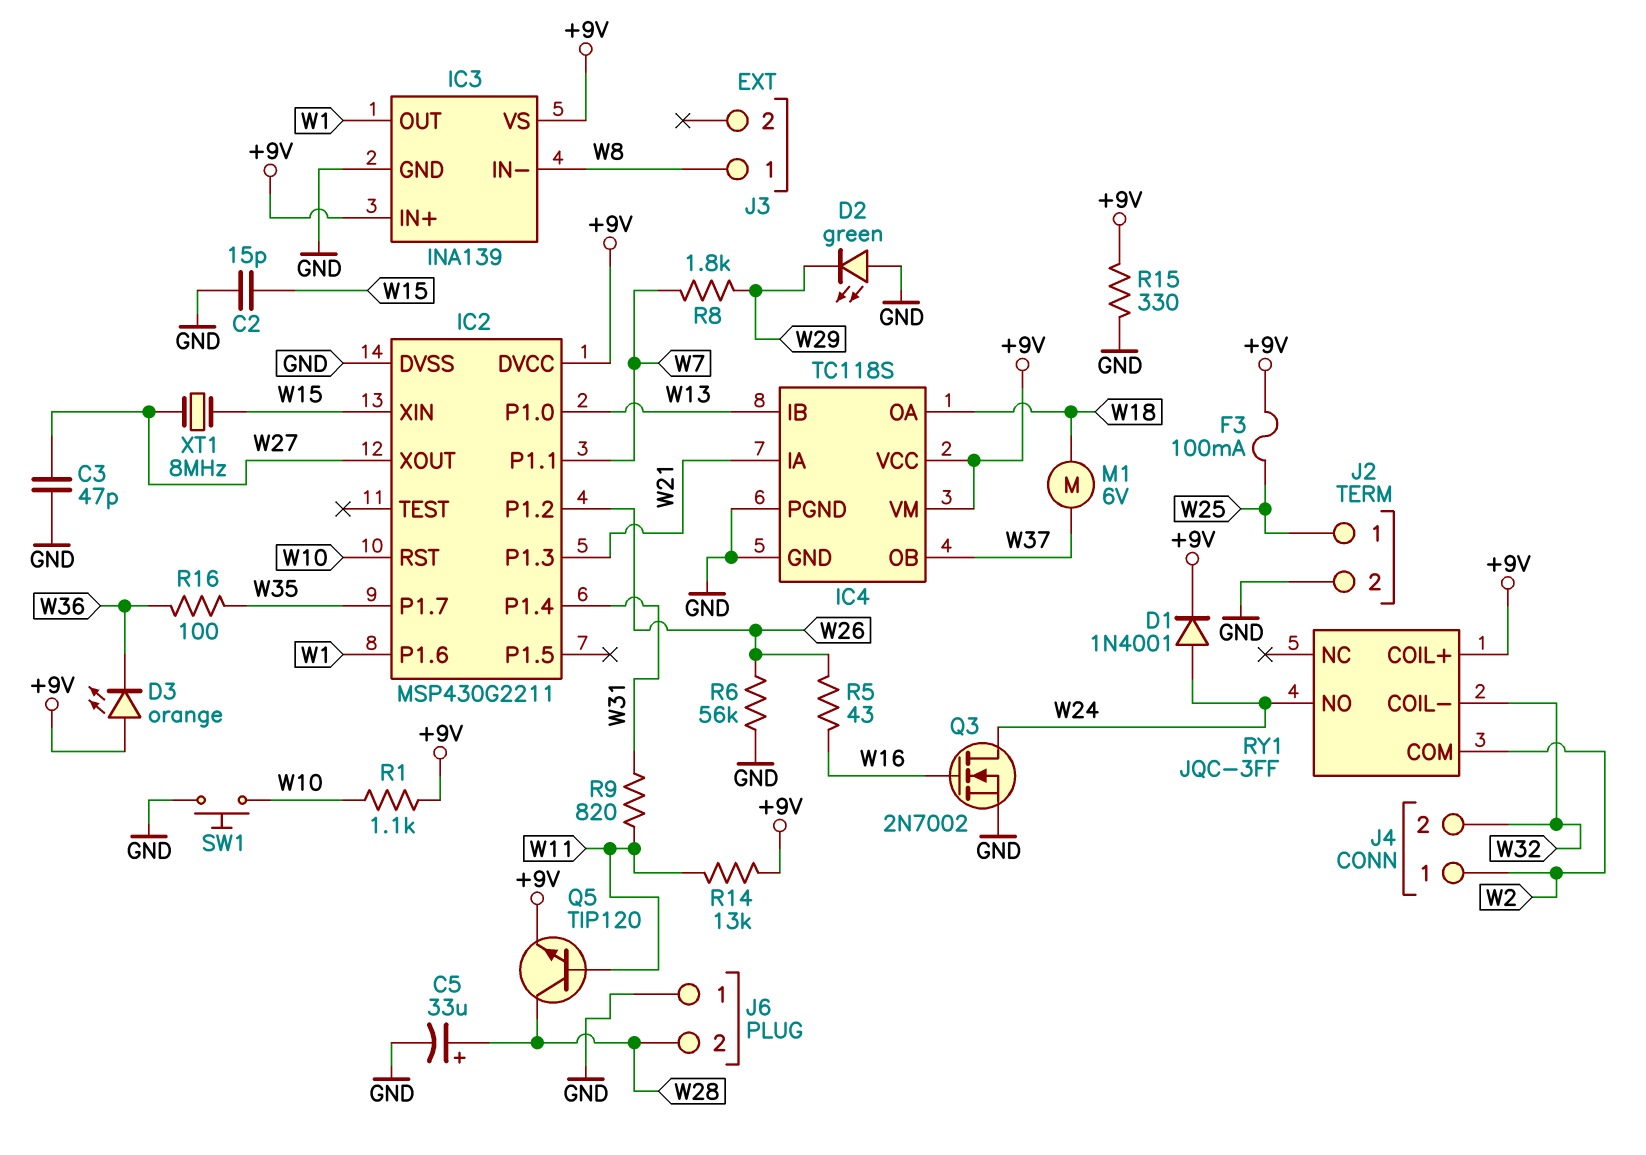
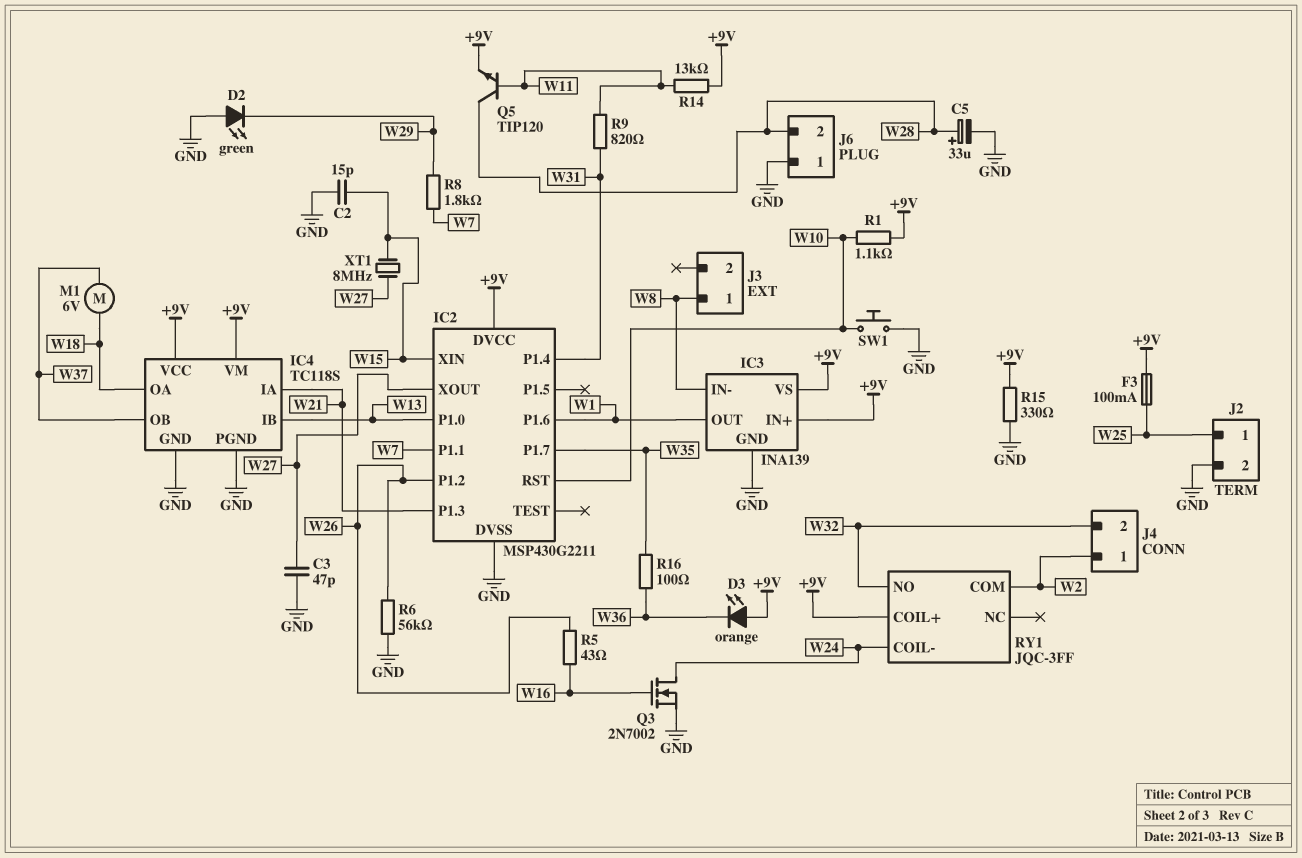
D1: diode 1N4001 (A W24, K +9V) -> none
RY1 pin COIL-: W32 -> W24
RY1 pin NO: W24 -> W32

